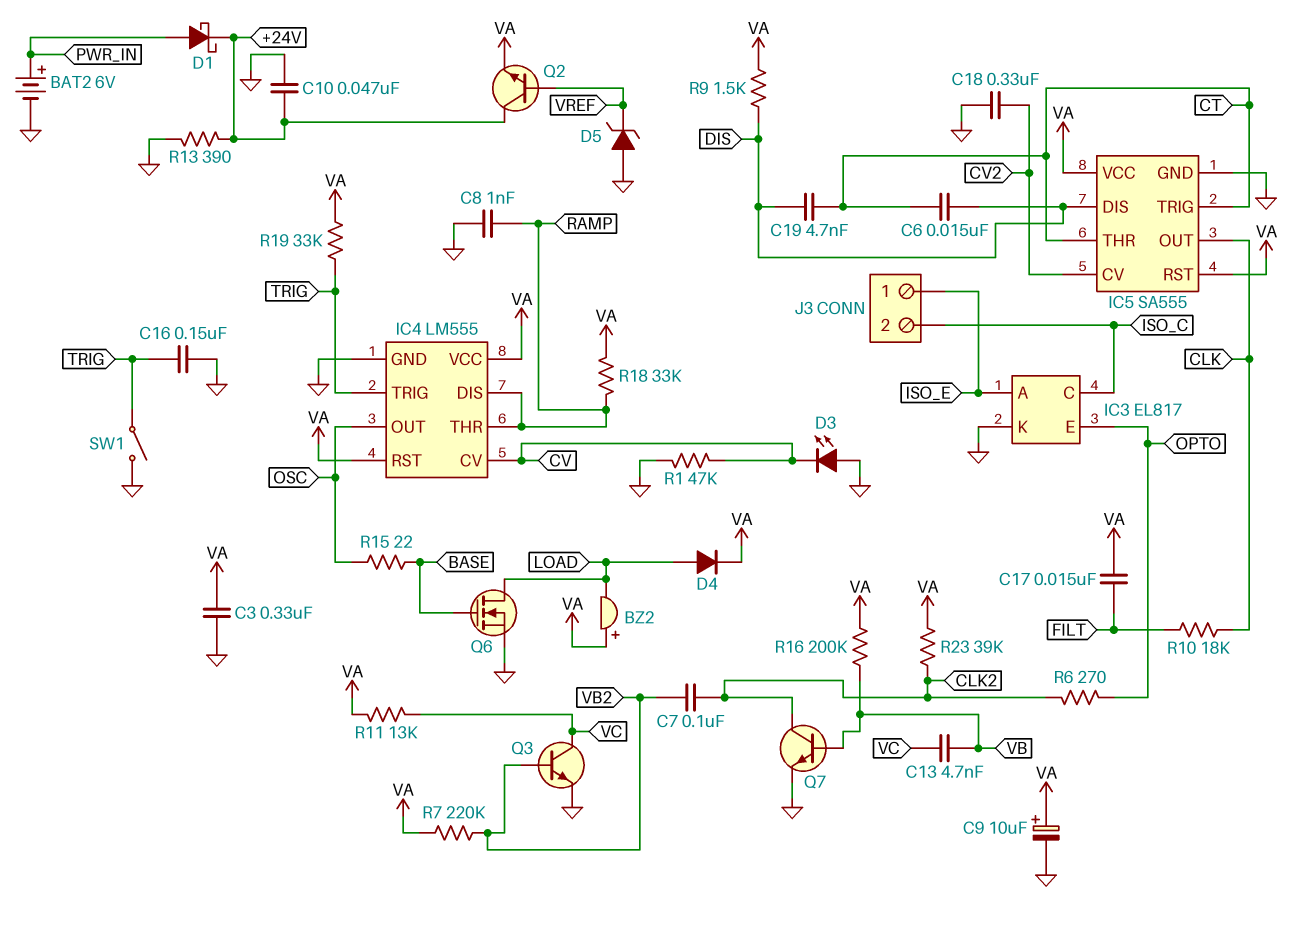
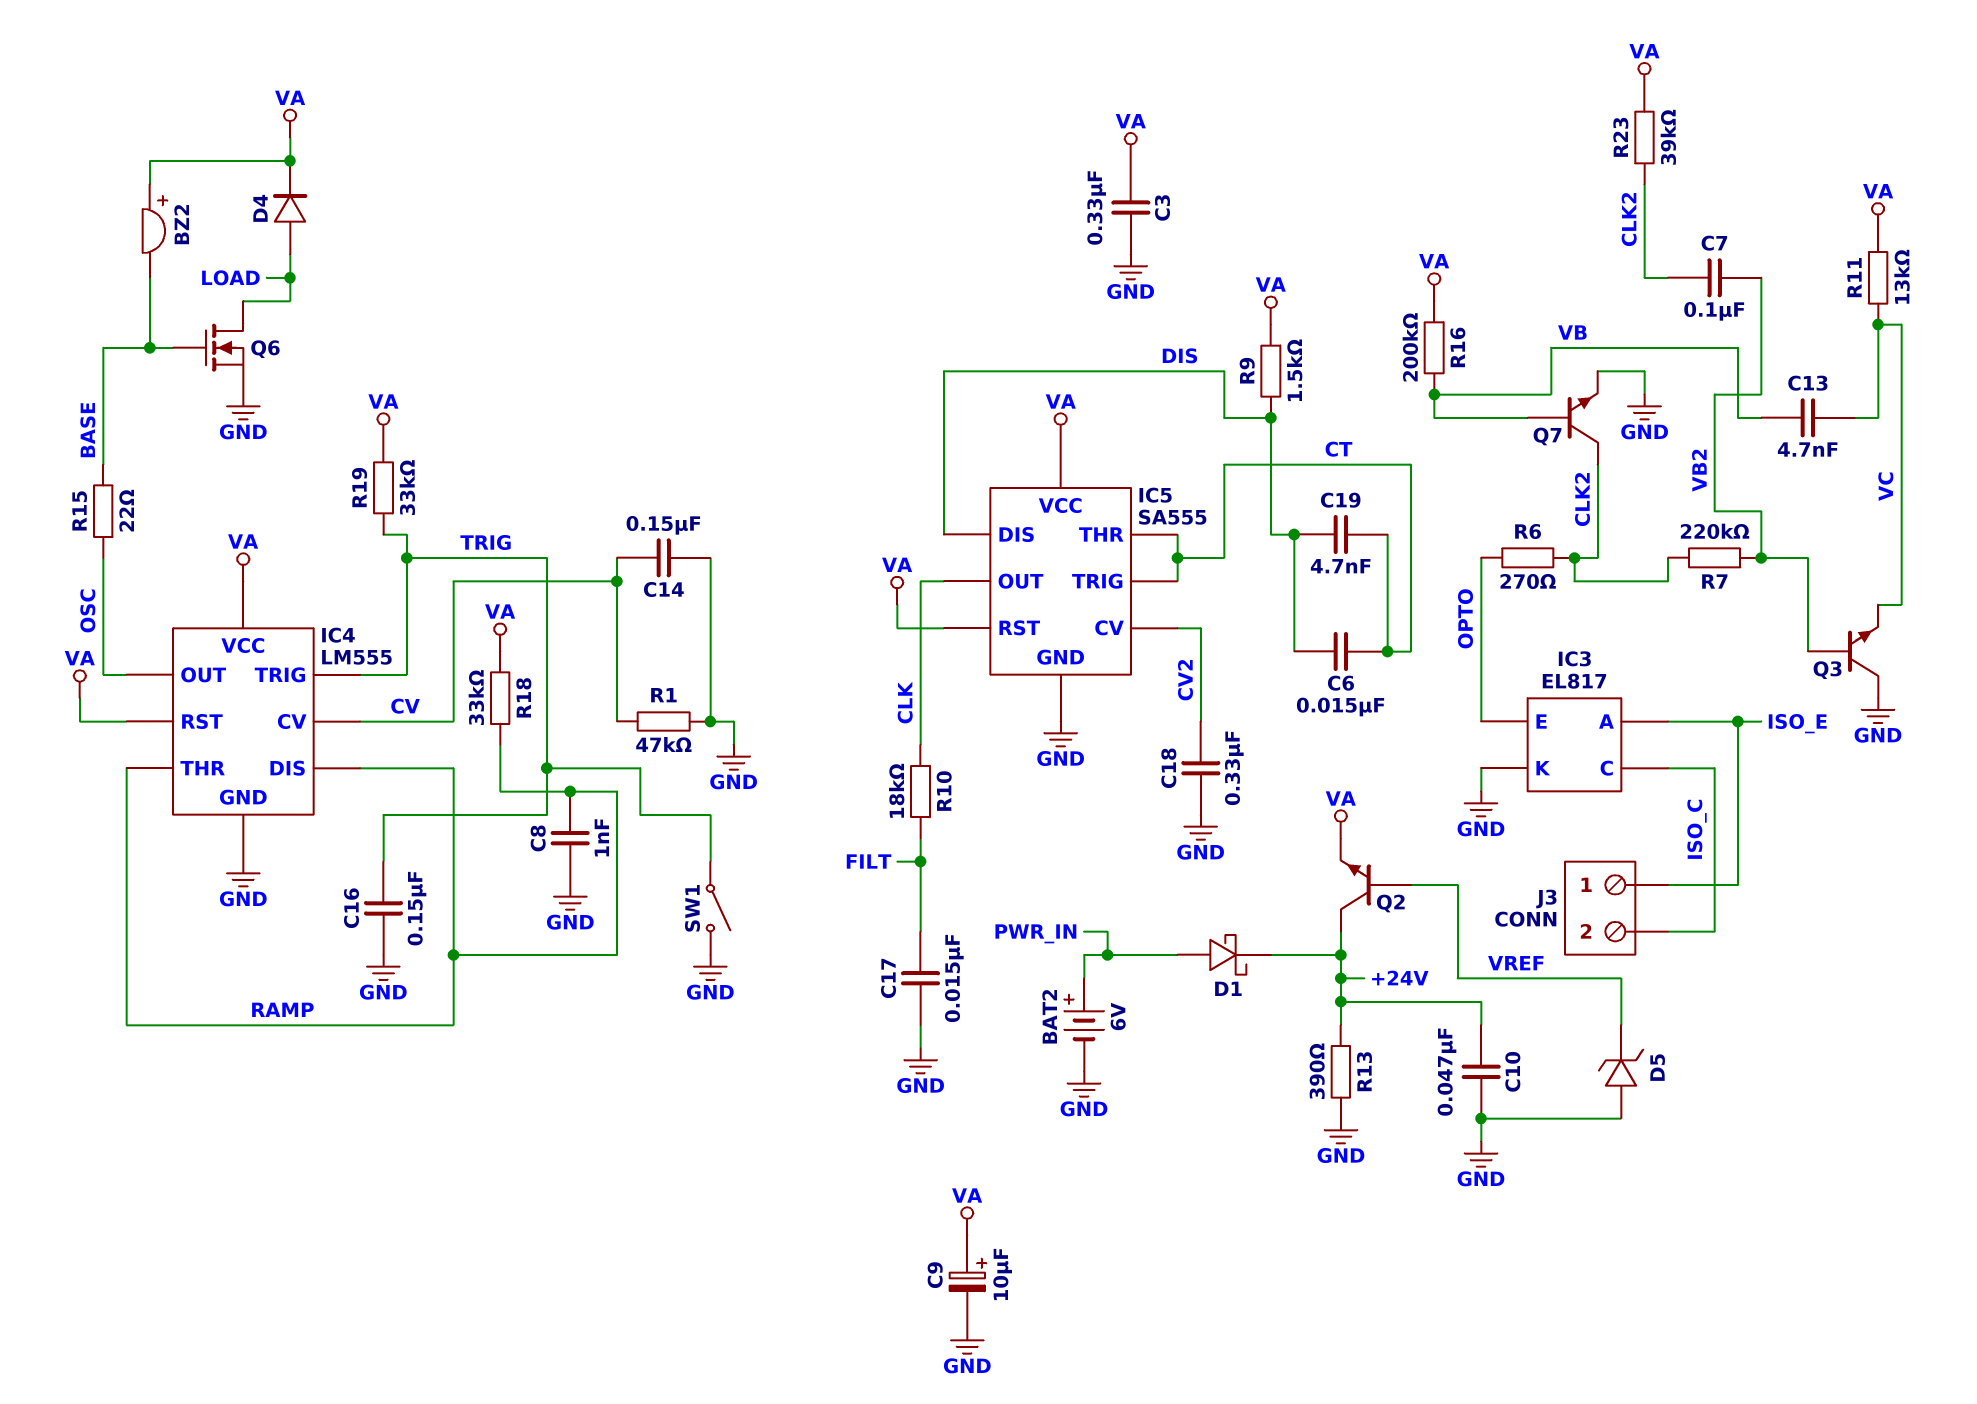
BZ2: buzzer (plus VA, minus LOAD) -> buzzer (plus VA, minus BASE)
C14: none -> 150nF (CV, GND)
C17: 15nF (FILT, VA) -> 15nF (FILT, GND)
D3: LED (A GND, K CV) -> none
Q3: NPN (B VB2, C VC, E GND) -> NPN (B VB2, C GND, E VC)
R7: 220k (VA, VB2) -> 220k (CLK2, VB2)

